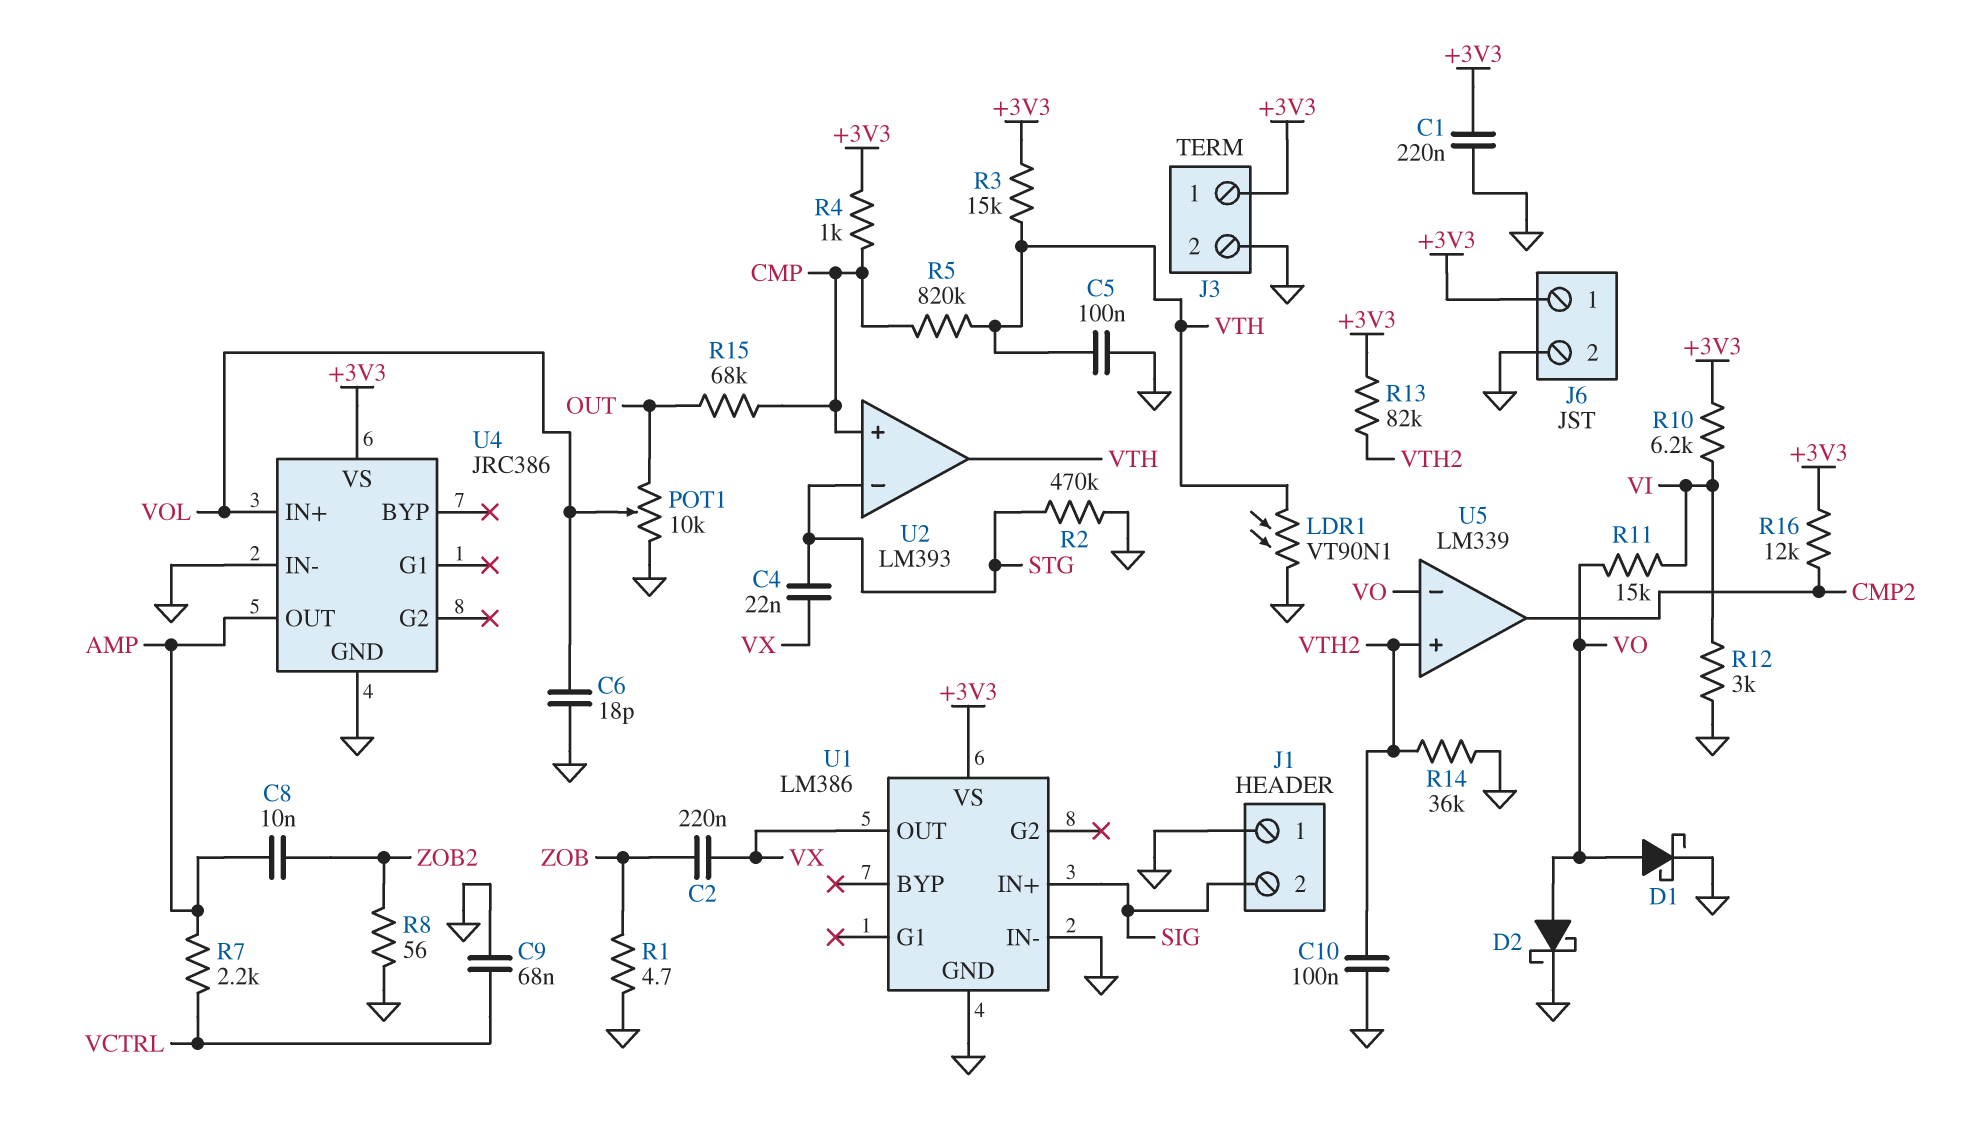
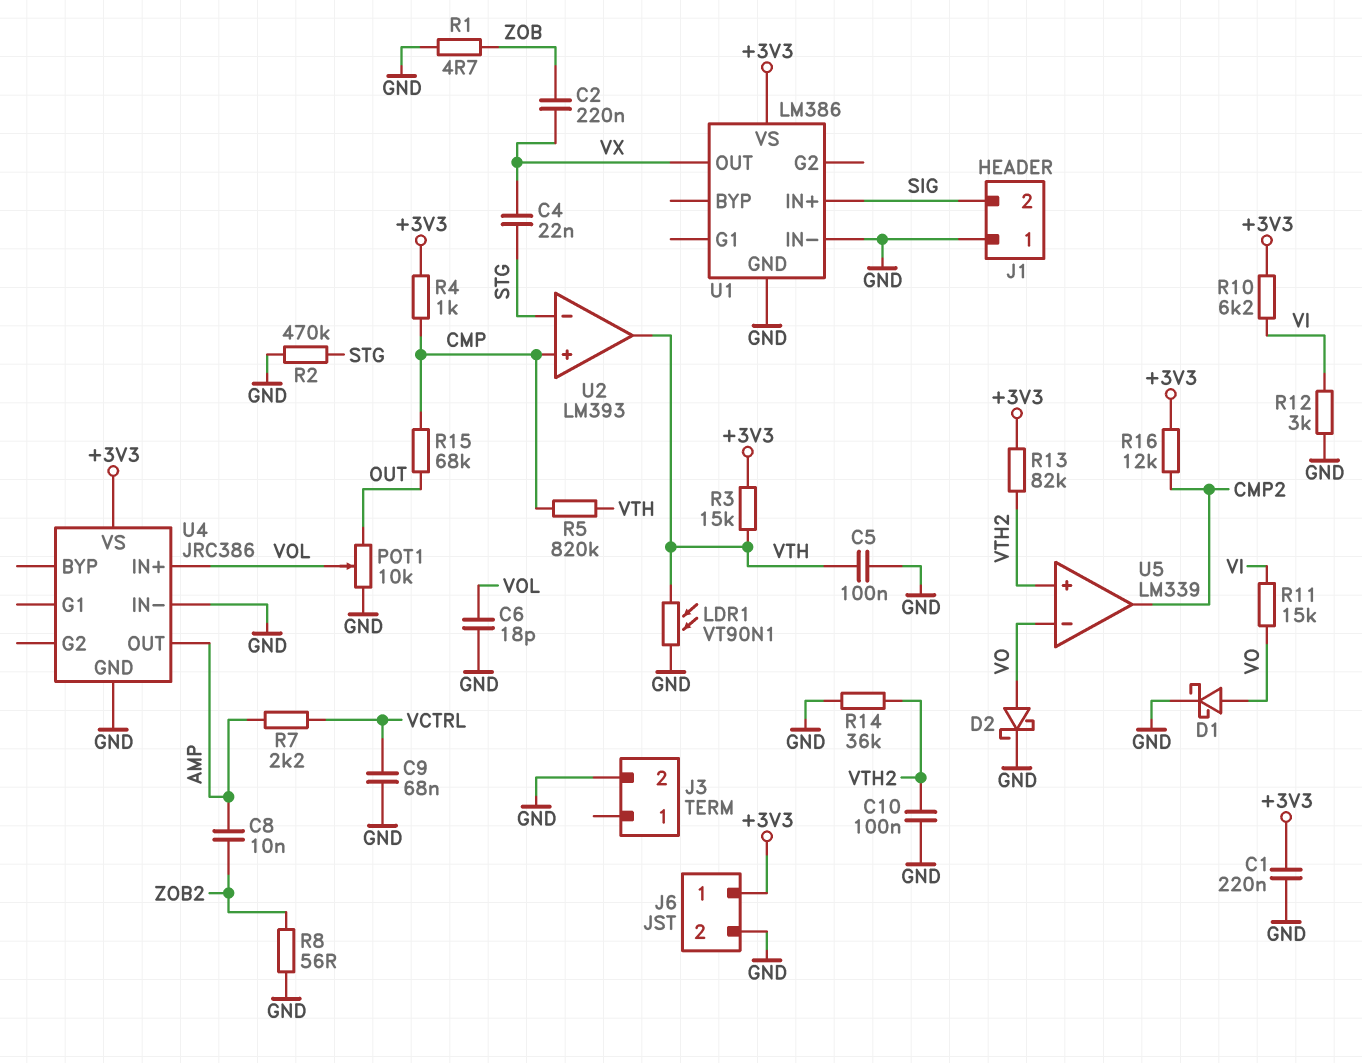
J3 pin 1: +3V3 -> none

